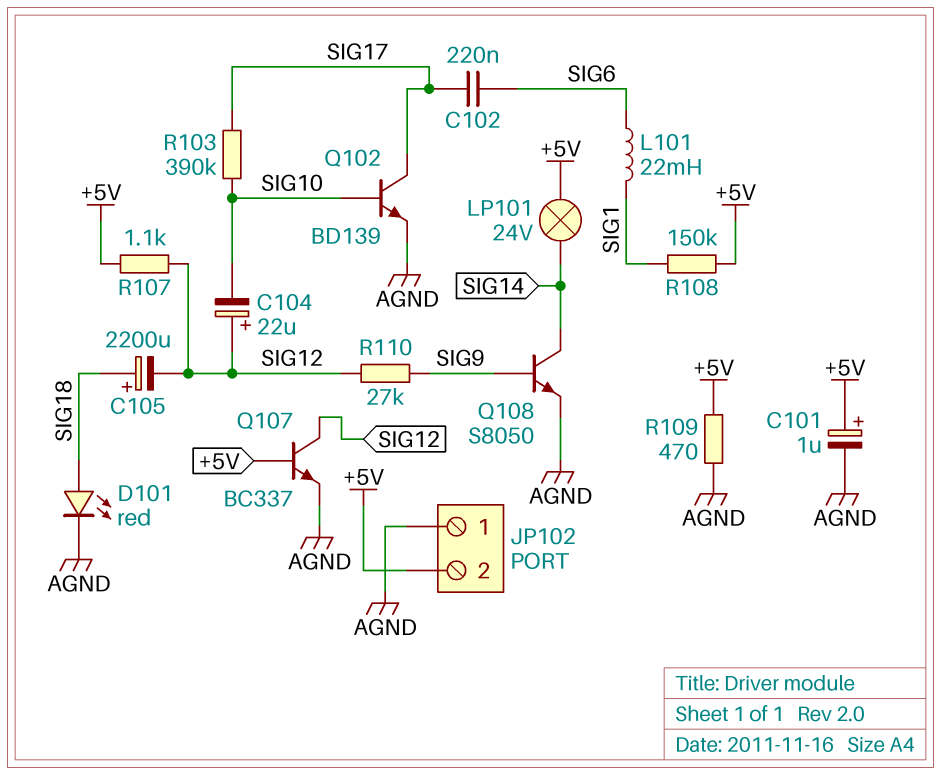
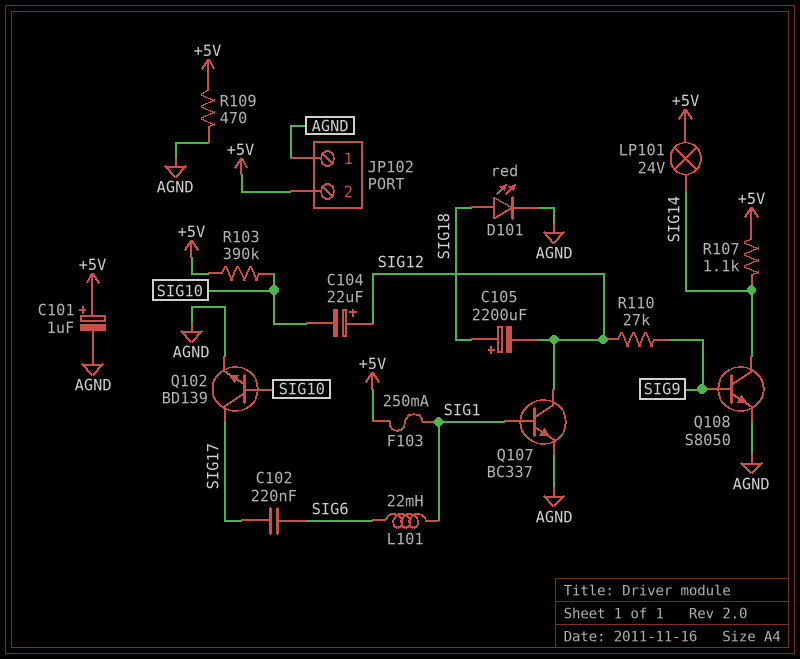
F103: none -> 250mA (+5V, SIG1)
Q107: NPN BC337 (B +5V, C SIG12, E AGND) -> NPN BC337 (B SIG1, C SIG12, E AGND)
R103: 390k (SIG10, SIG17) -> 390k (+5V, SIG10)
R107: 1.1k (+5V, SIG12) -> 1.1k (+5V, SIG14)
R108: 150k (+5V, SIG1) -> none

